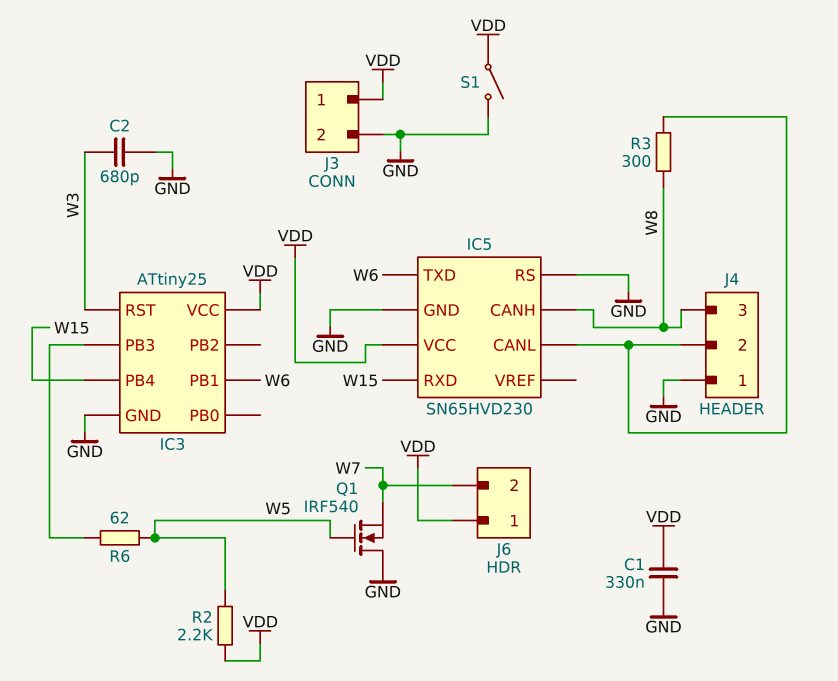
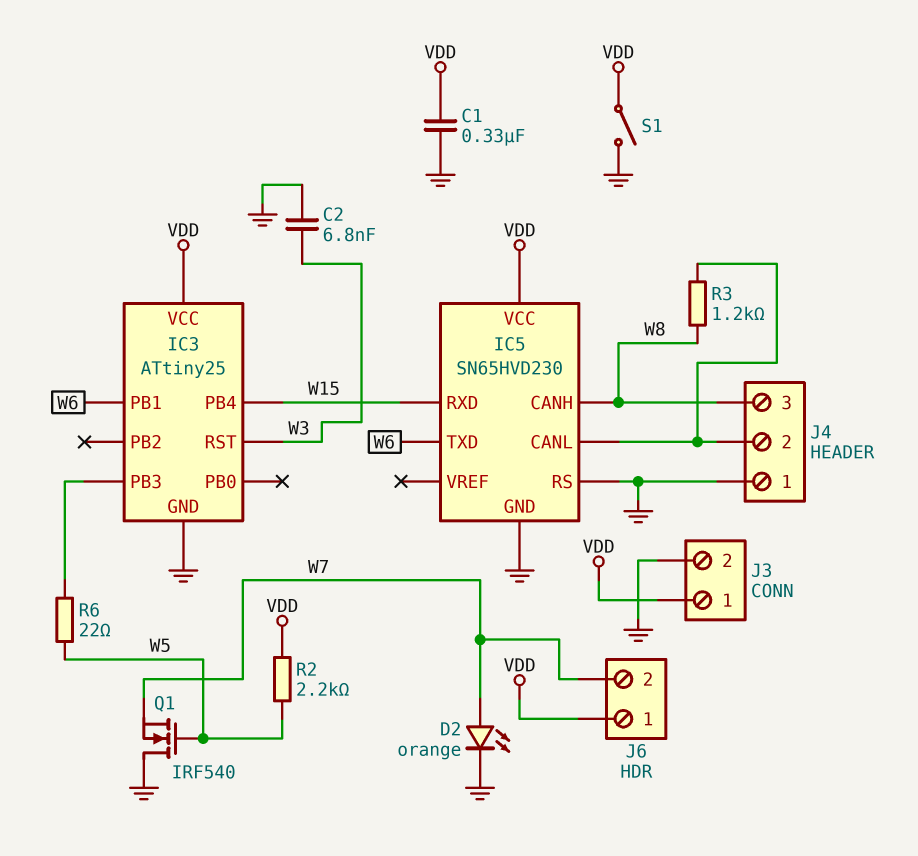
C2: 680pF (GND, W3) -> 6.8nF (GND, W3)
D2: none -> LED orange (A W7, K GND)
R3: 300 (IC5/CANL, W8) -> 1.2k (IC5/CANL, W8)
R6: 62 (IC3/PB3, W5) -> 22 (IC3/PB3, W5)

